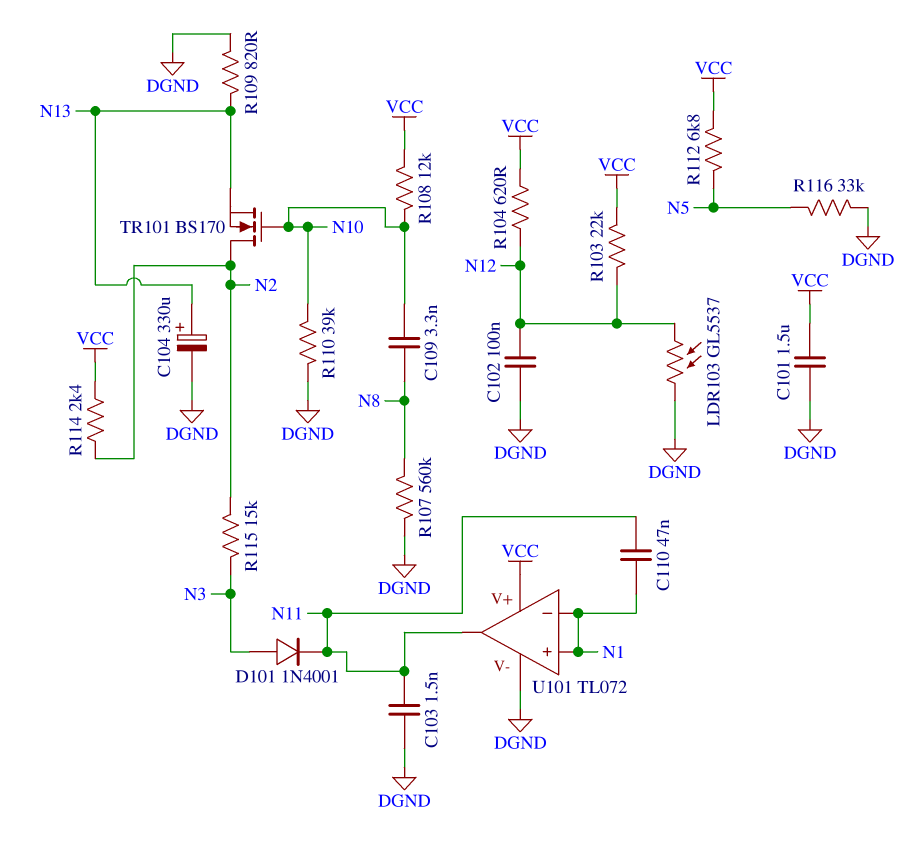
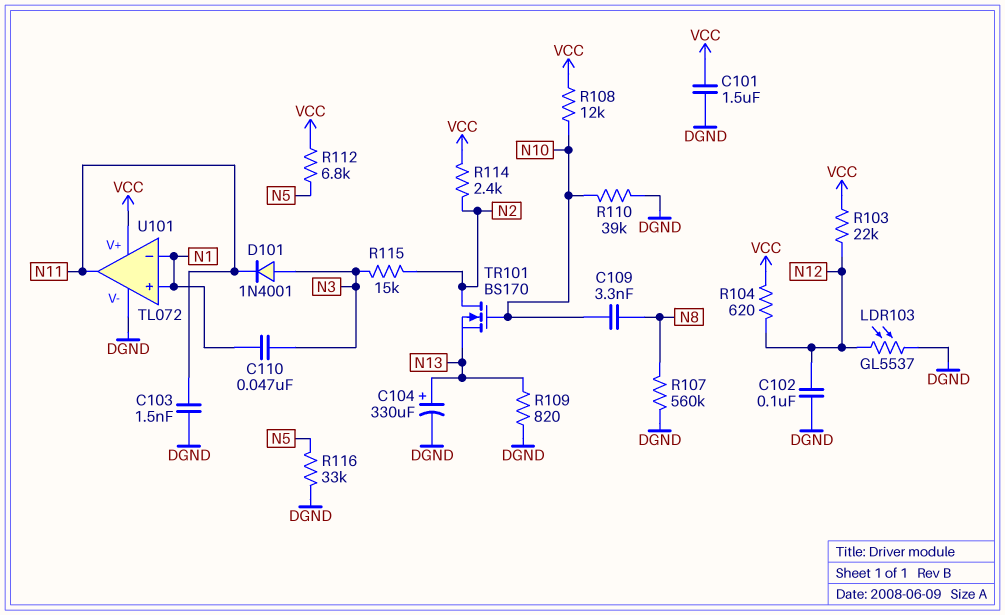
C110: 47nF (N1, N11) -> 47nF (N1, N3)

